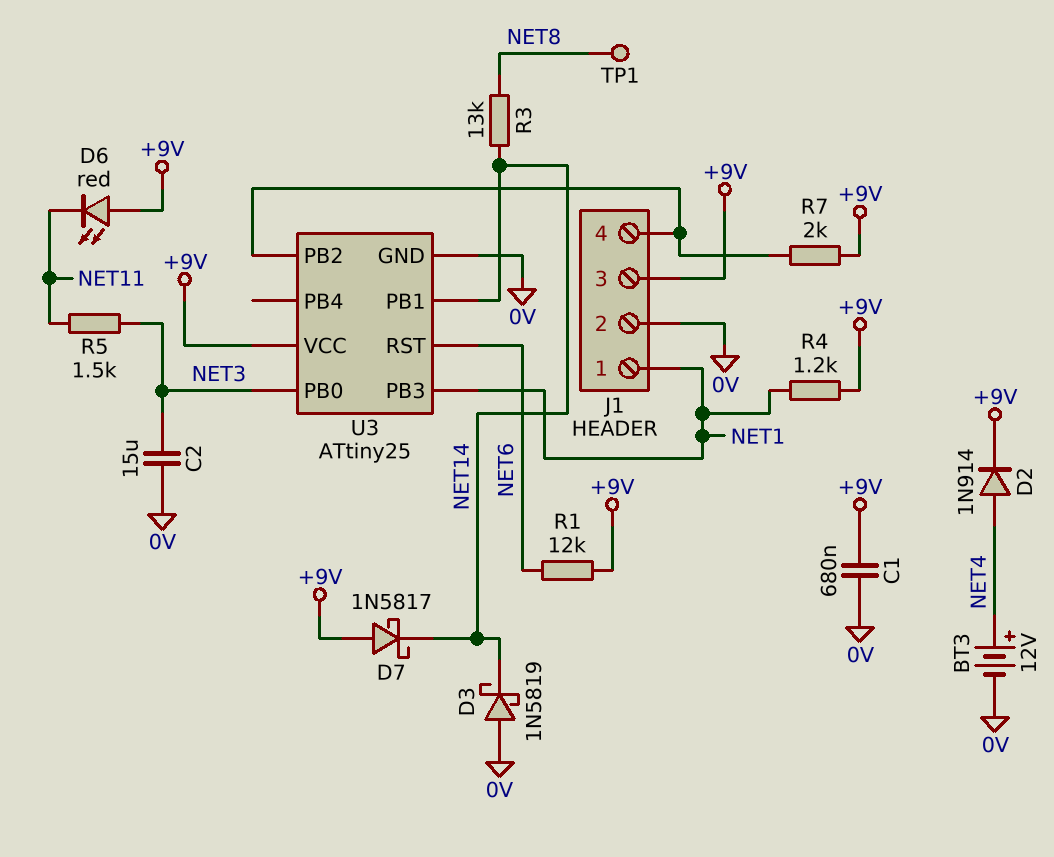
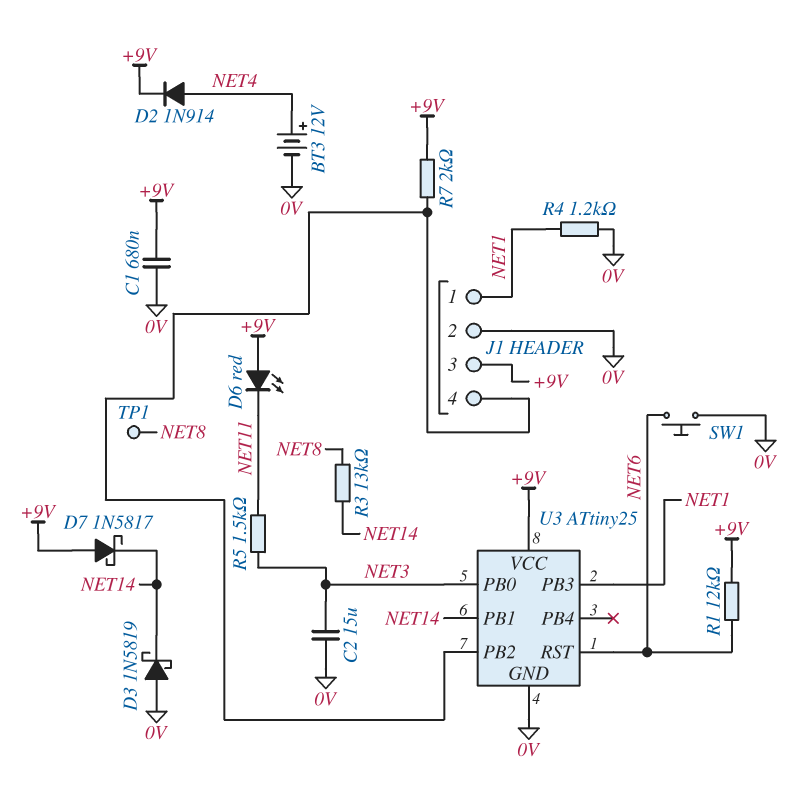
R4: 1.2k (+9V, NET1) -> 1.2k (0V, NET1)
SW1: none -> button (0V, NET6)

